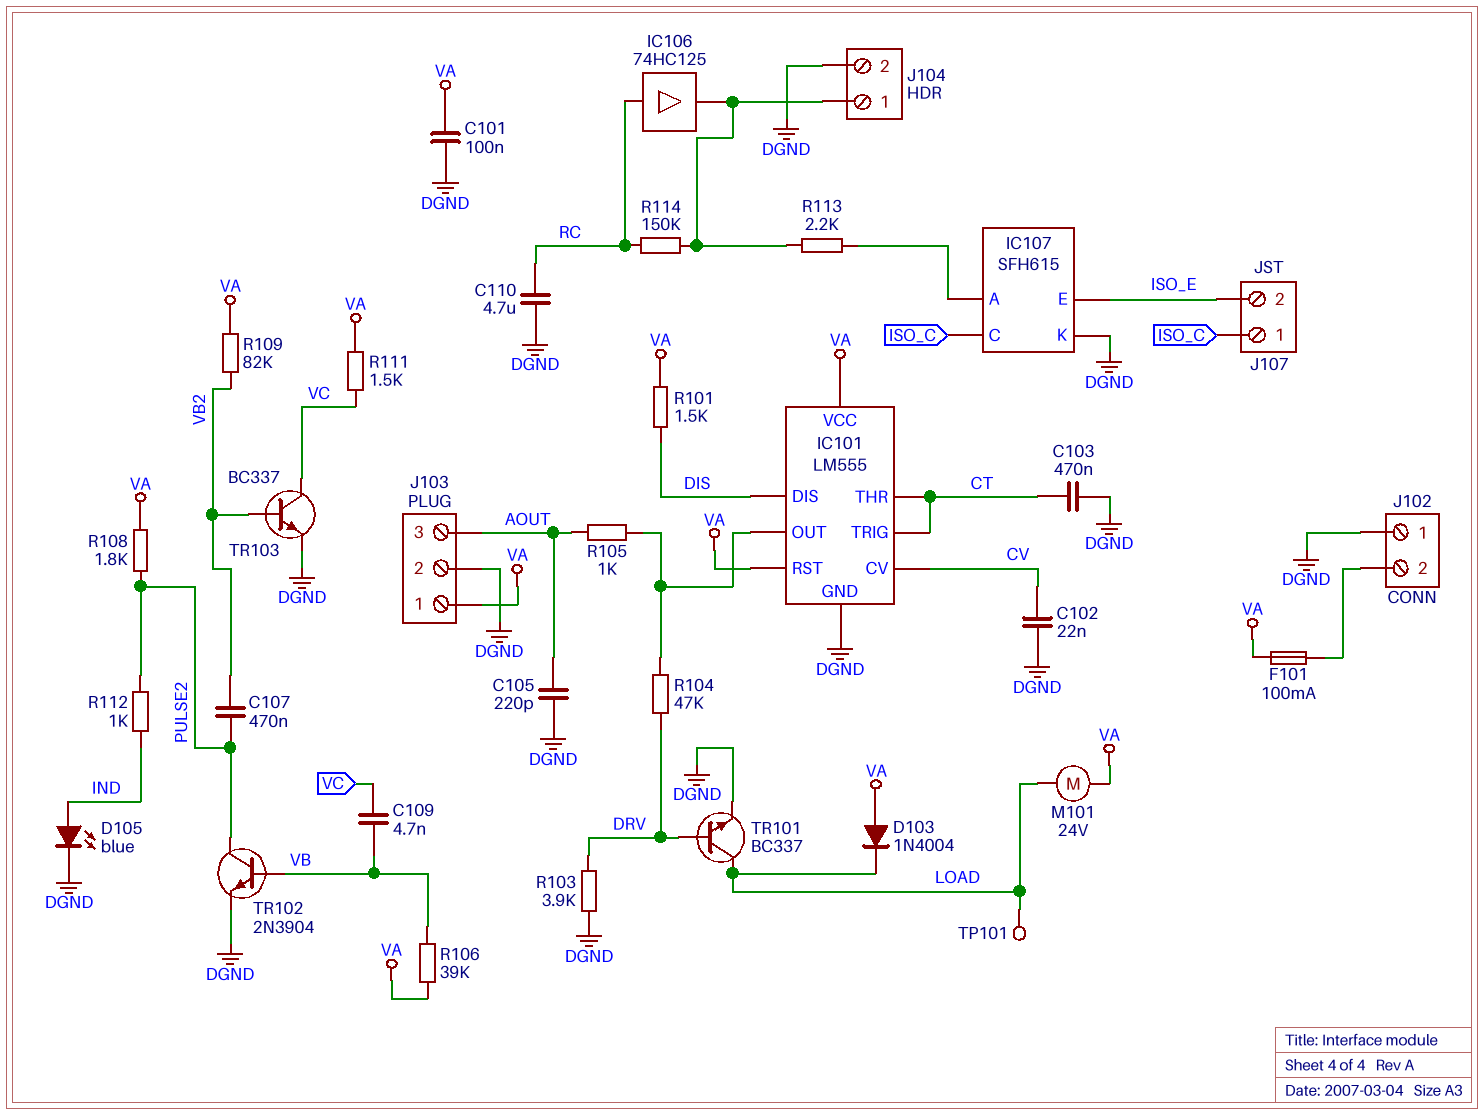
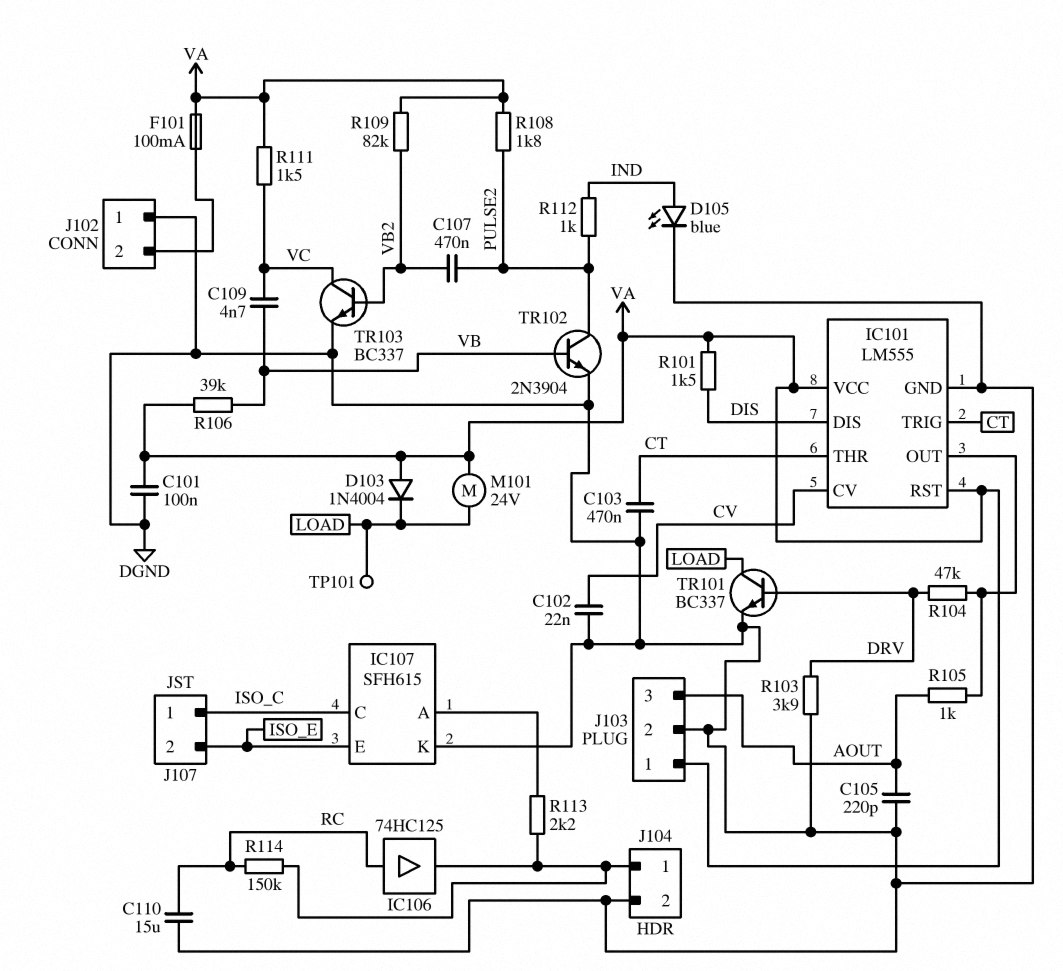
C110: 4.7uF (DGND, RC) -> 15uF (DGND, RC)

